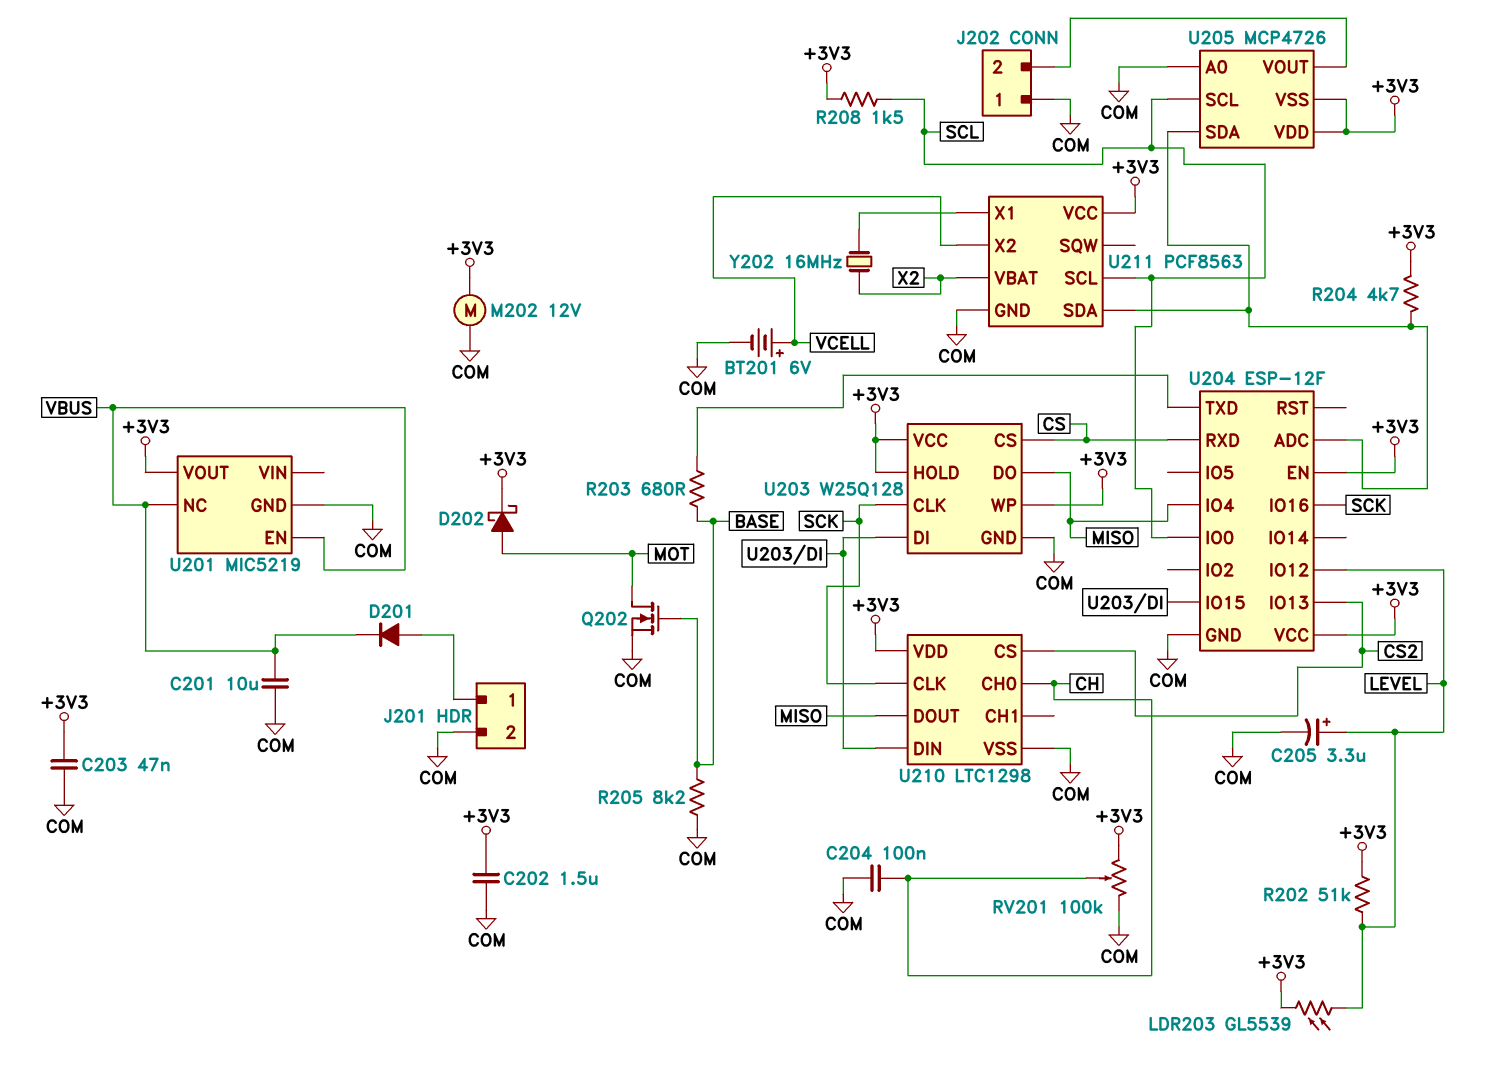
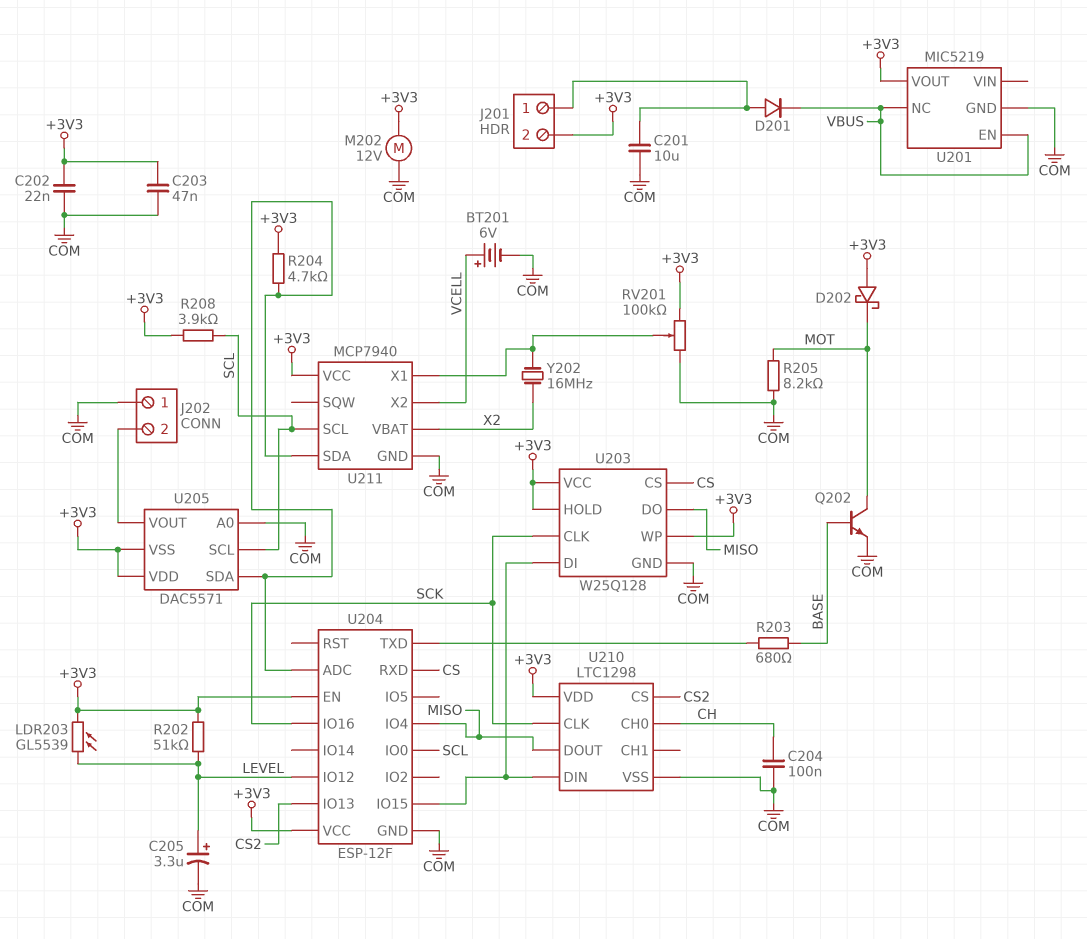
C201: 10uF (COM, VBUS) -> 10uF (COM, J201/1)
C202: 1.5uF (+3V3, COM) -> 22nF (+3V3, COM)
D202: schottky (A MOT, K +3V3) -> schottky (A +3V3, K MOT)
J201 pin 2: COM -> +3V3
Q202: NMOS (G BASE, D MOT, S COM) -> NPN (B BASE, C MOT, E COM)
R205: 8.2k (BASE, COM) -> 8.2k (COM, MOT)
R208: 1.5k (+3V3, SCL) -> 3.9k (+3V3, SCL)
RV201: 100k (+3V3, COM, wiper CH) -> 100k (+3V3, COM, wiper U211/X1)
U205: MCP4726 -> DAC5571
U211: PCF8563 -> MCP7940

